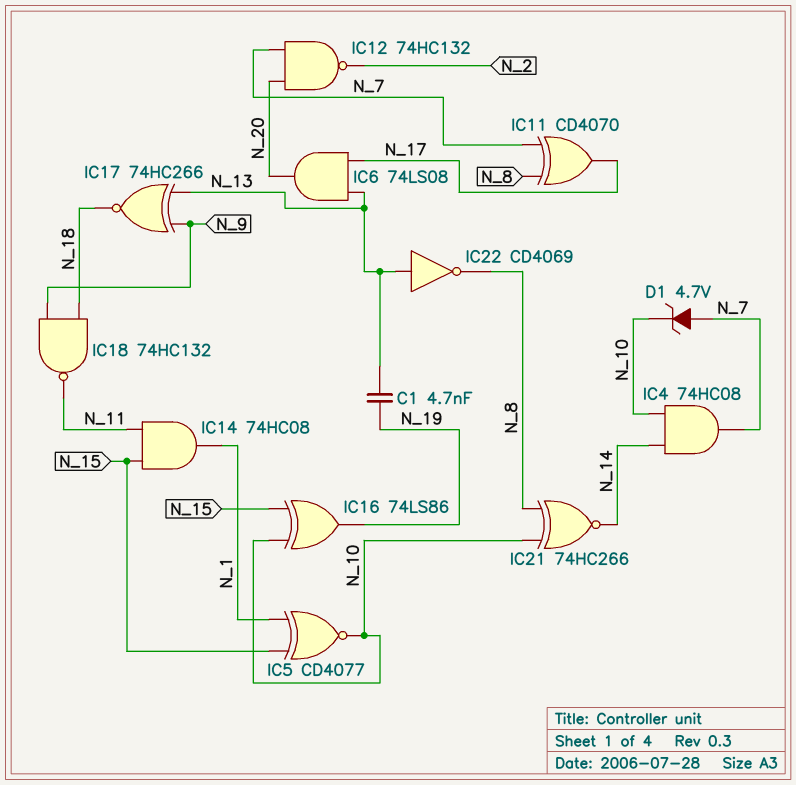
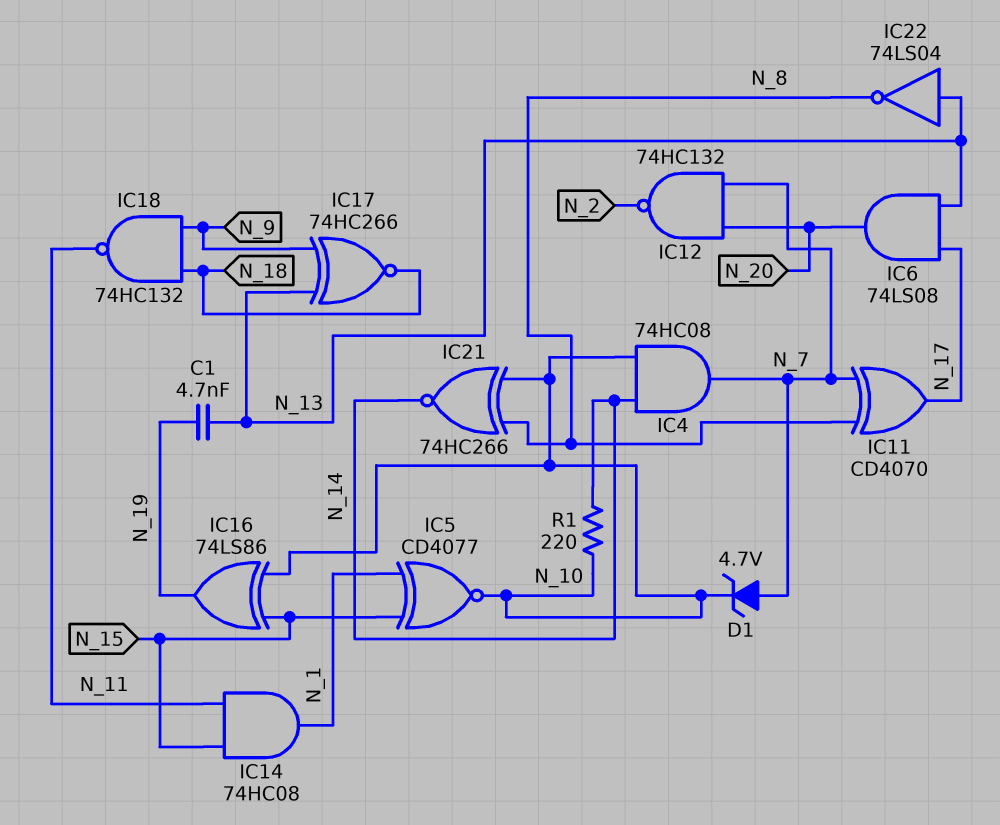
IC22: NOT CD4069 (in N_13, out N_8) -> NOT 74LS04 (in N_13, out N_8)
R1: none -> 220 (N_10, N_14)

